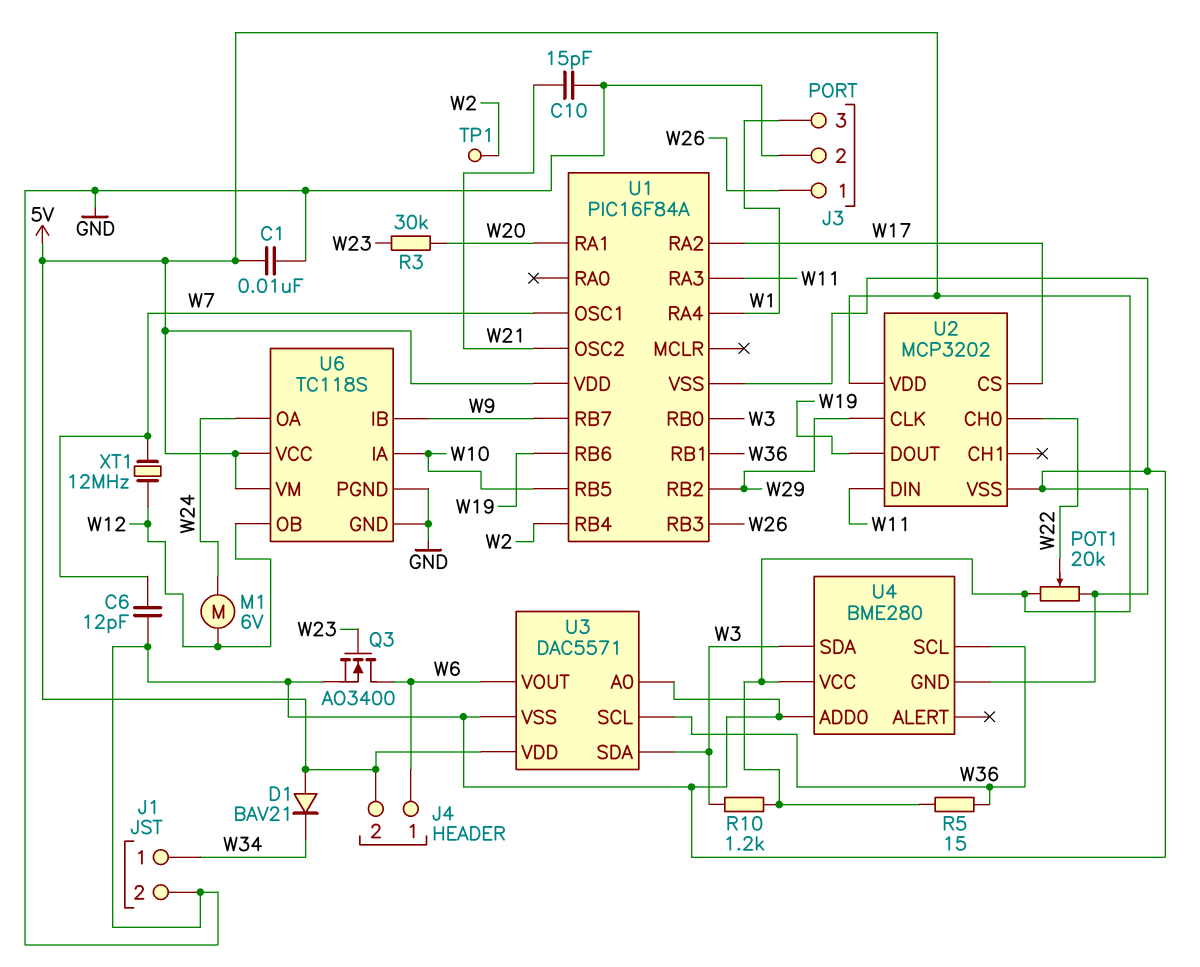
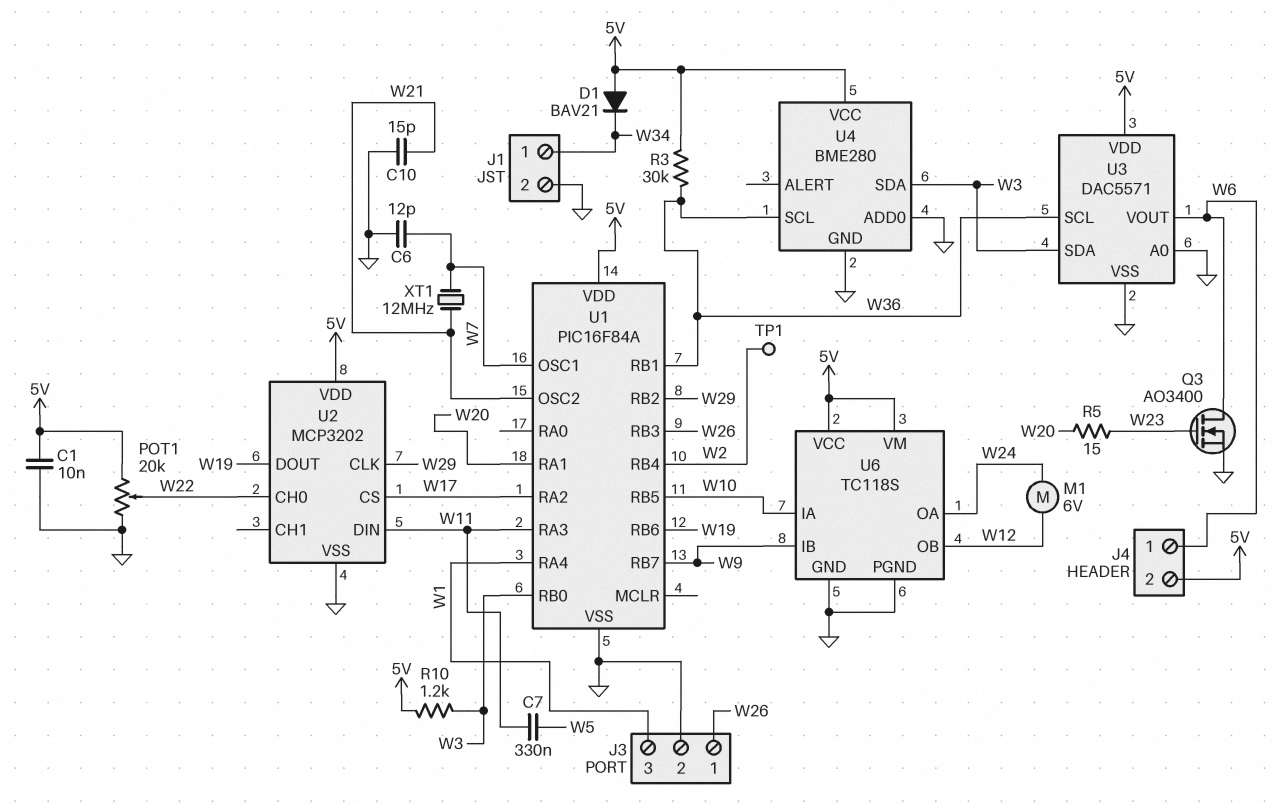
C7: none -> 330nF (W5, W11)
R3: 30k (W20, W23) -> 30k (5V, W36)
R5: 15 (5V, W36) -> 15 (W20, W23)
XT1: 12MHz (W7, W12) -> 12MHz (W7, W21)

